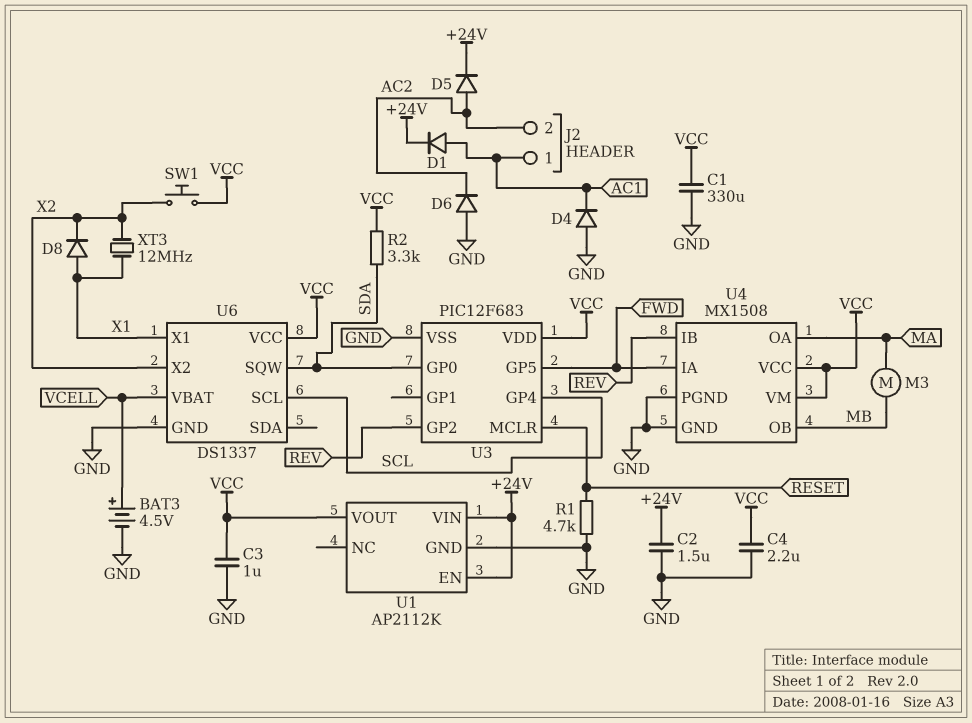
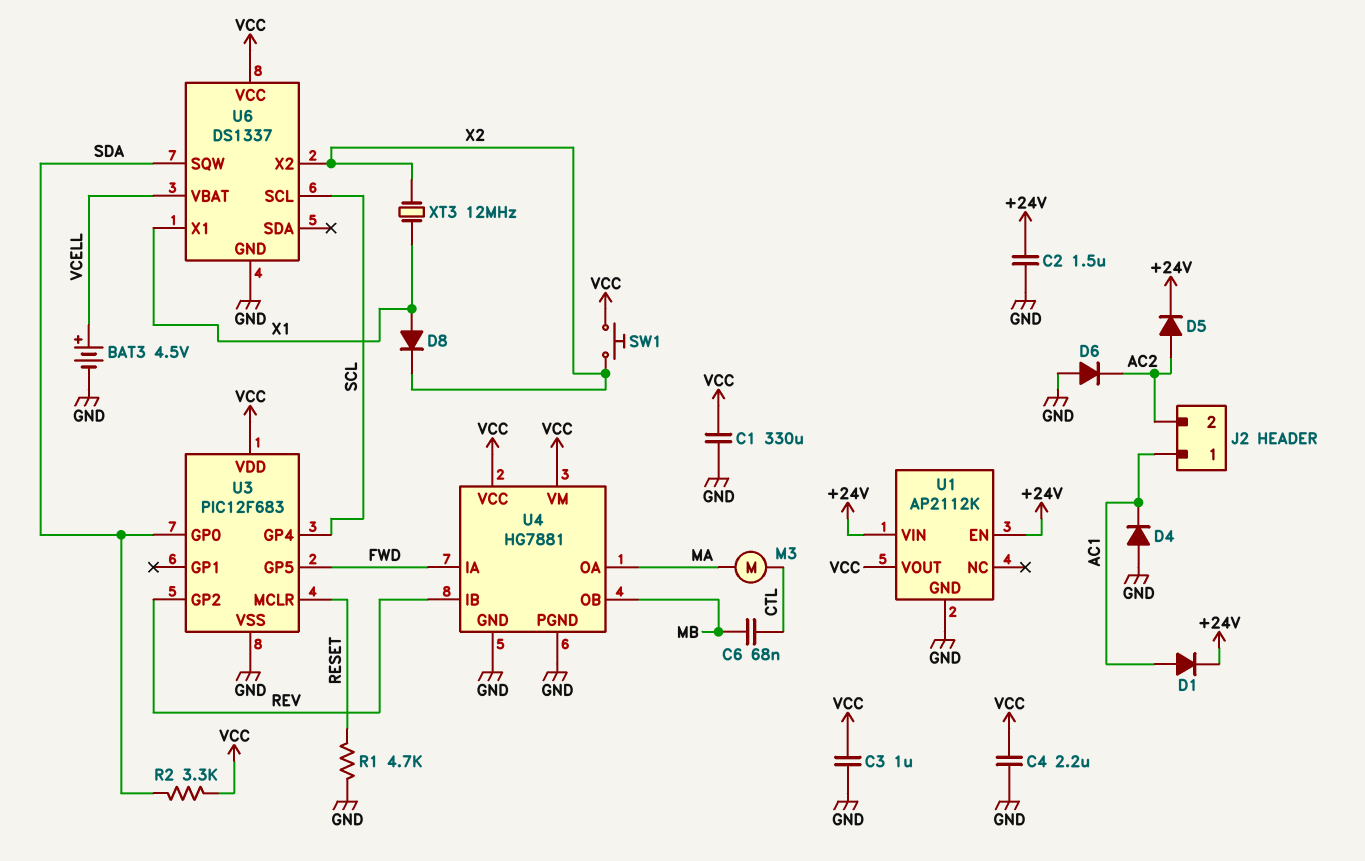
C6: none -> 68nF (CTL, MB)
M3: motor (MA, MB) -> motor (CTL, MA)
U4: MX1508 -> HG7881

